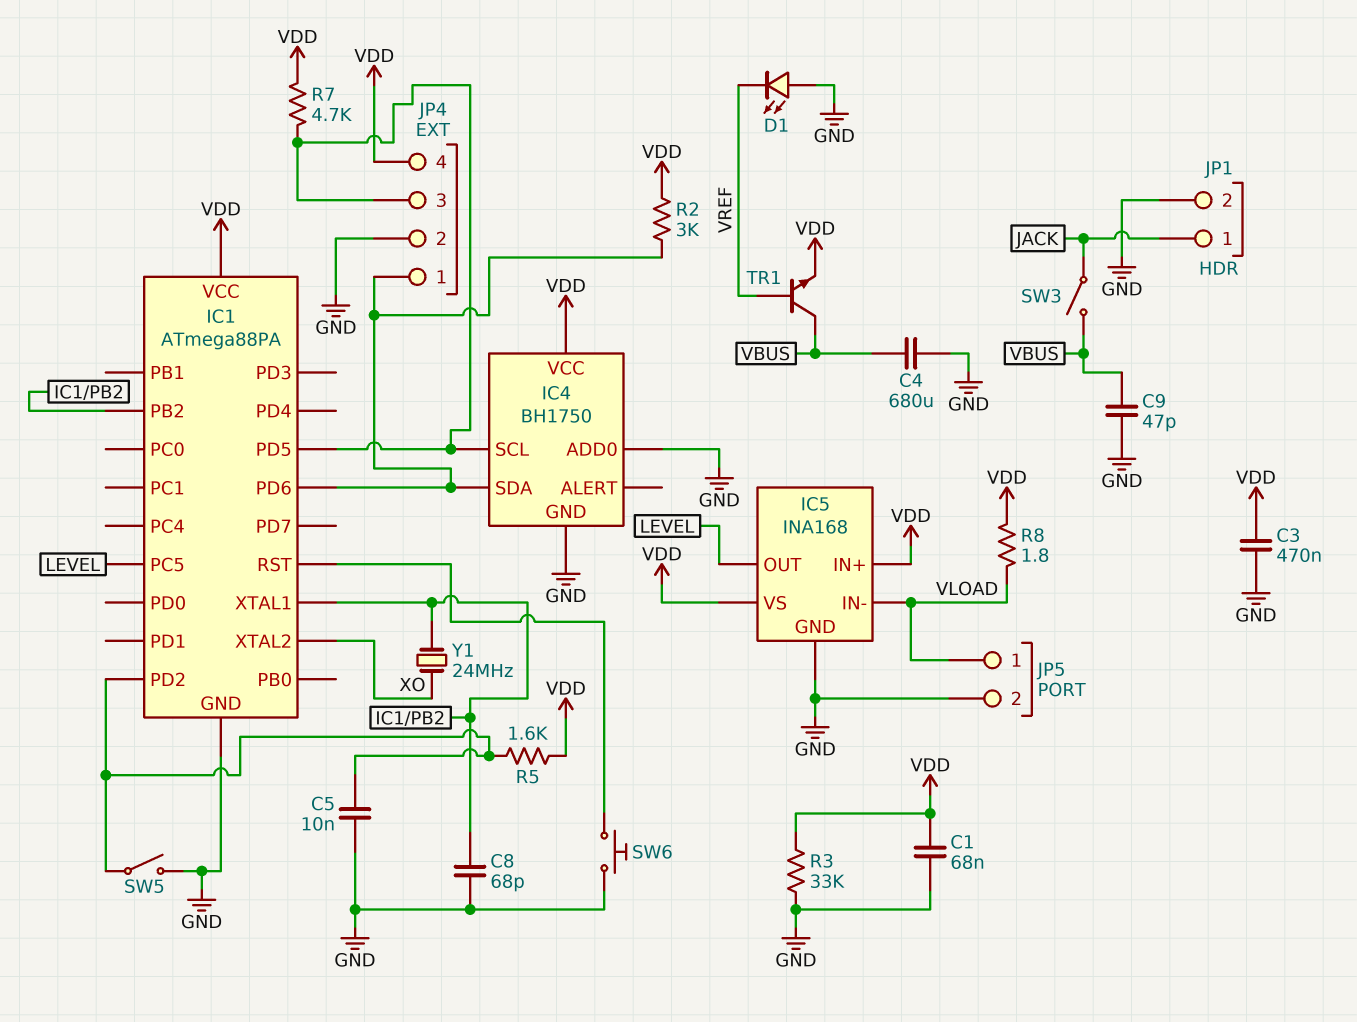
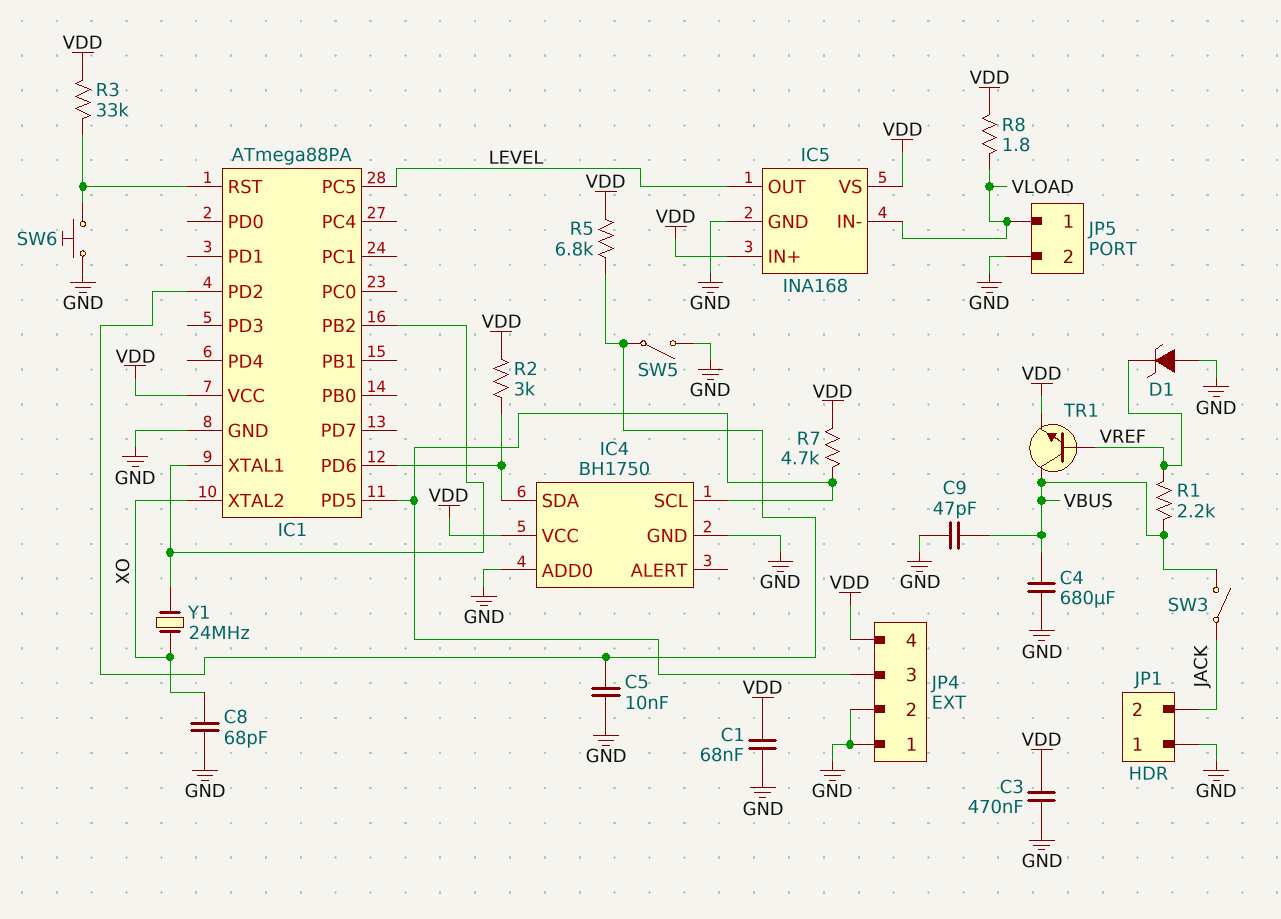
C8: 68pF (GND, IC1/PB2) -> 68pF (GND, XO)
D1: LED (A GND, K VREF) -> zener (A GND, K VREF)
JP1 pin 1: JACK -> GND
JP1 pin 2: GND -> JACK
JP4 pin 1: IC1/PD6 -> GND
R1: none -> 2.2k (VBUS, VREF)
R3: 33k (GND, VDD) -> 33k (IC1/RST, VDD)
R5: 1.6k (IC1/PD2, VDD) -> 6.8k (IC1/PD2, VDD)

